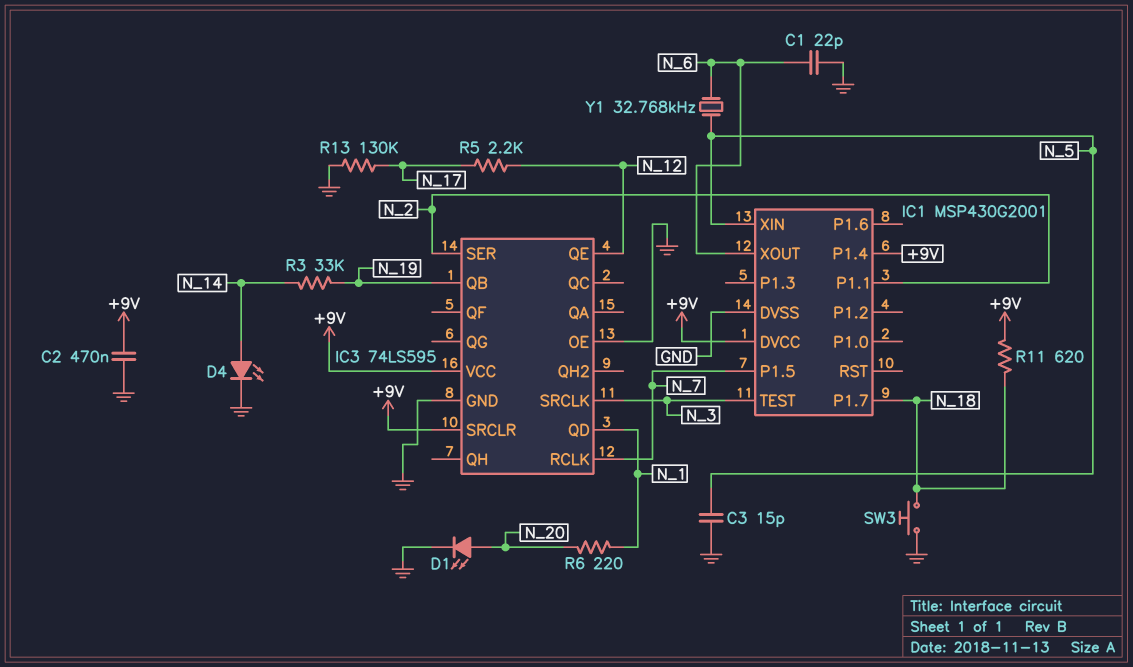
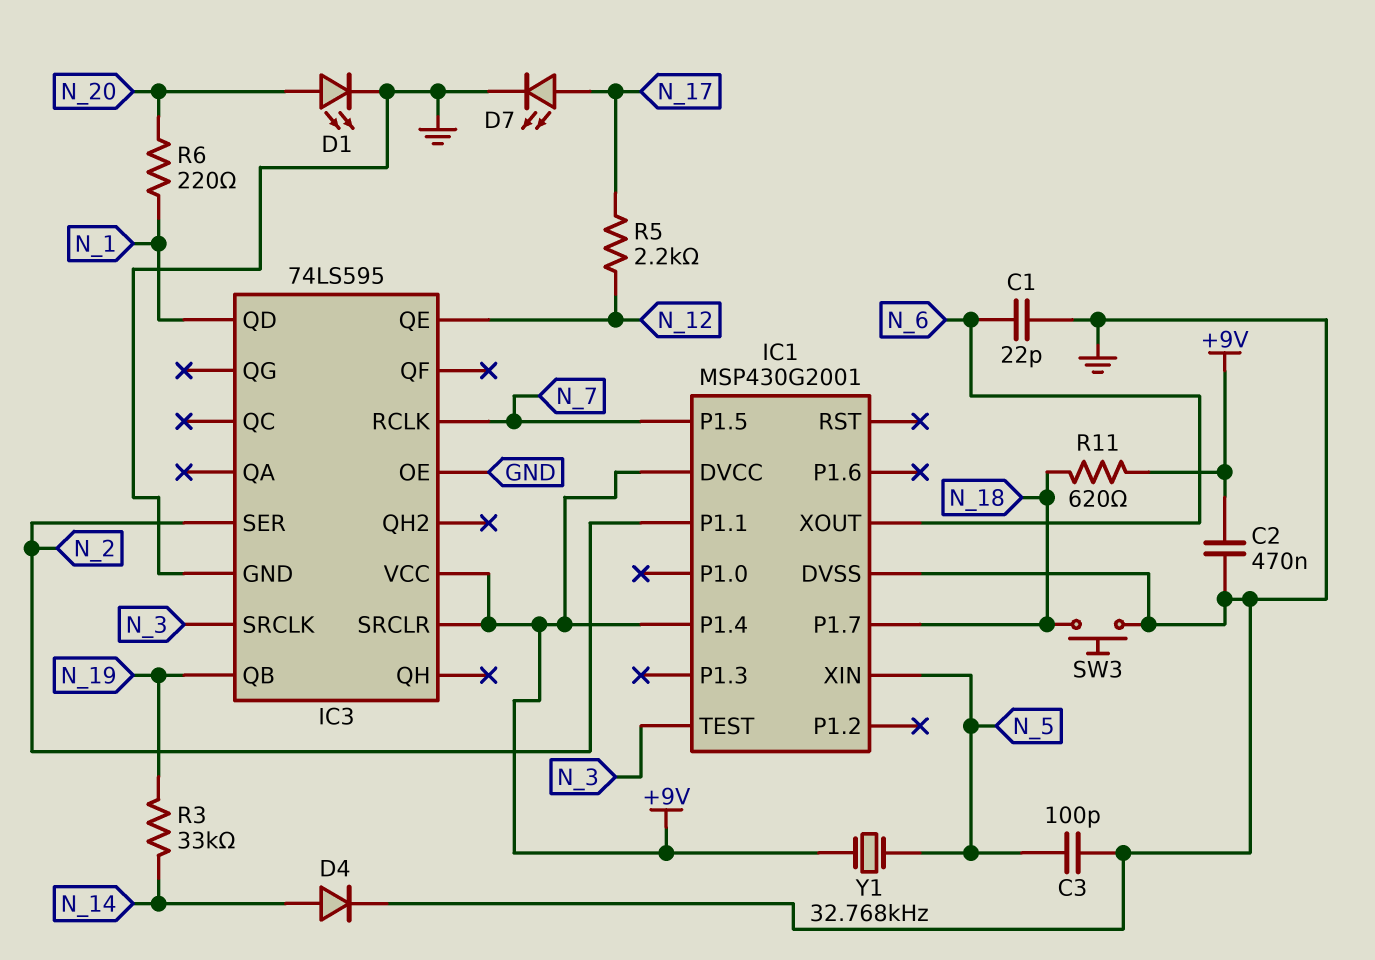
C3: 15pF (GND, N_5) -> 100pF (GND, N_5)
D4: LED (A N_14, K GND) -> diode (A N_14, K GND)
D7: none -> LED (A N_17, K GND)
R13: 130k (GND, N_17) -> none
Y1: 32.768kHz (N_5, N_6) -> 32.768kHz (+9V, N_5)

